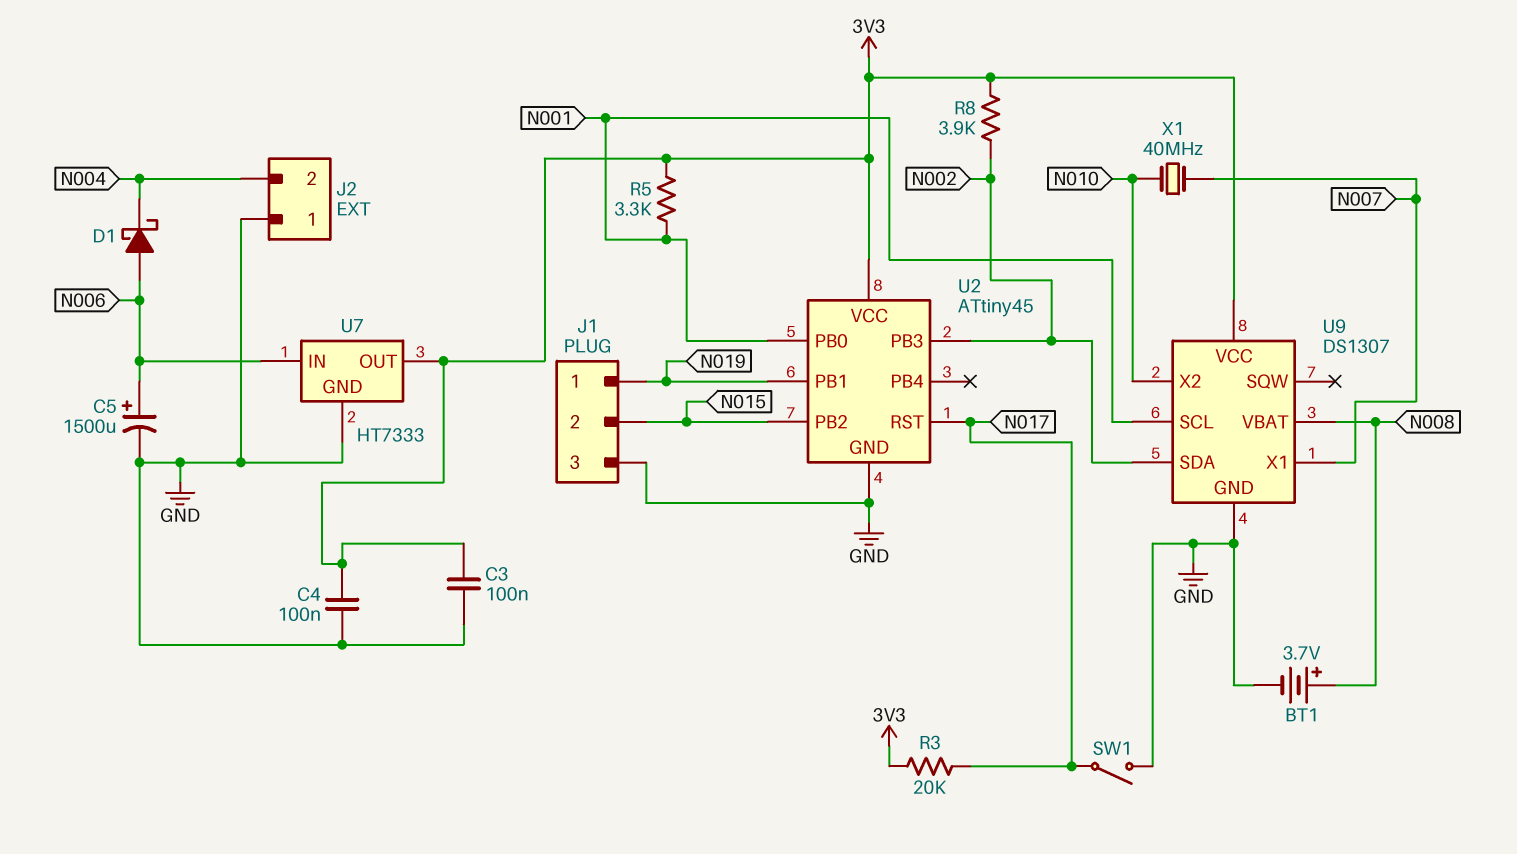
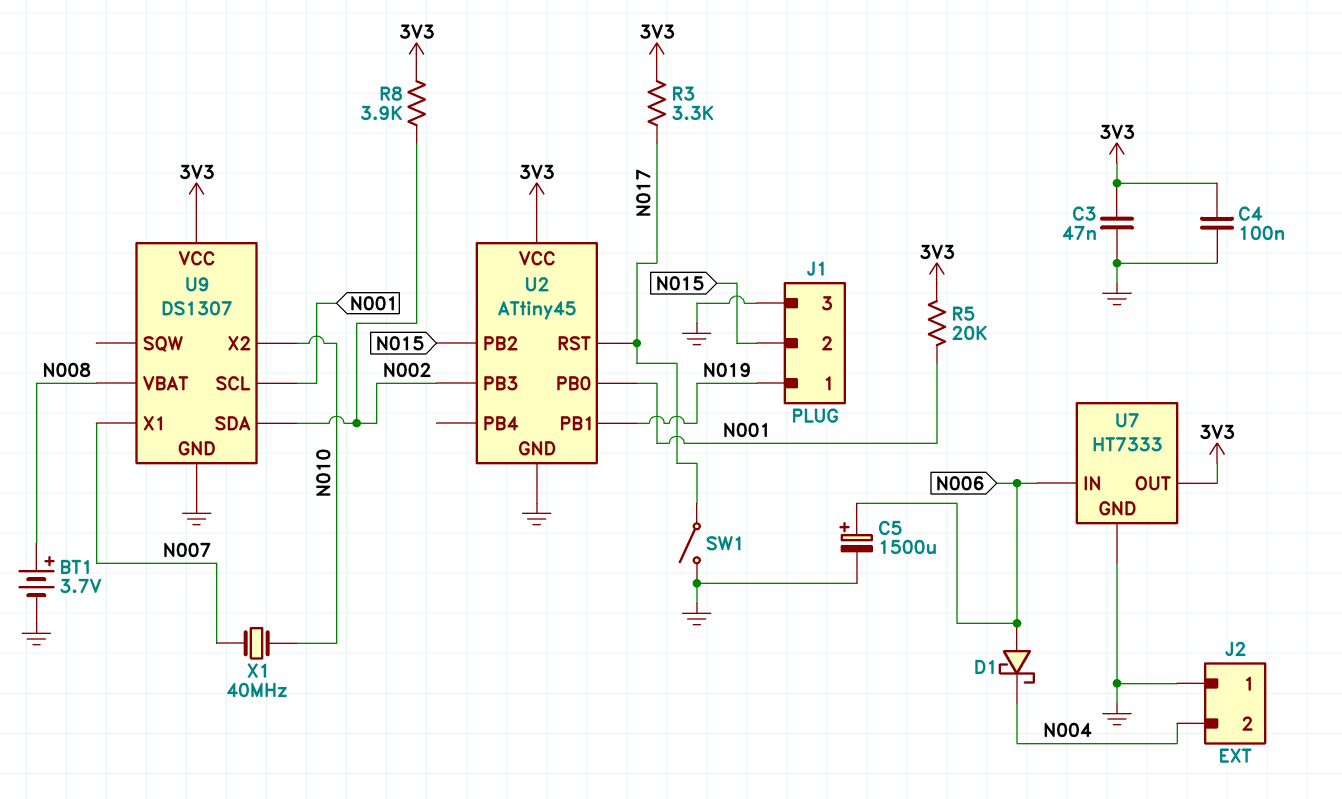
C3: 100nF (3V3, GND) -> 47nF (3V3, GND)
R3: 20k (3V3, N017) -> 3.3k (3V3, N017)
R5: 3.3k (3V3, N001) -> 20k (3V3, N001)

